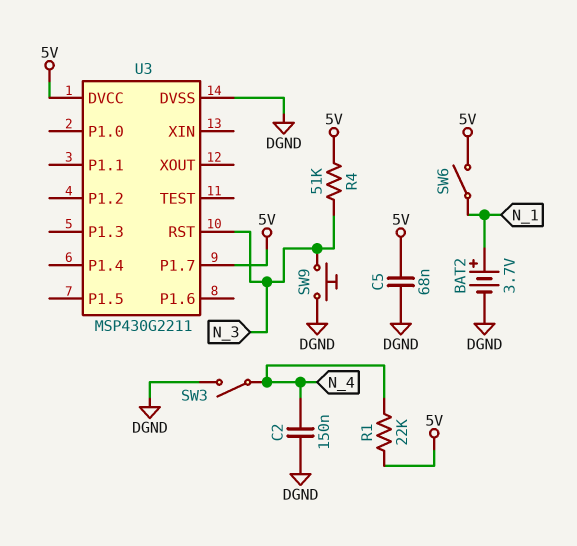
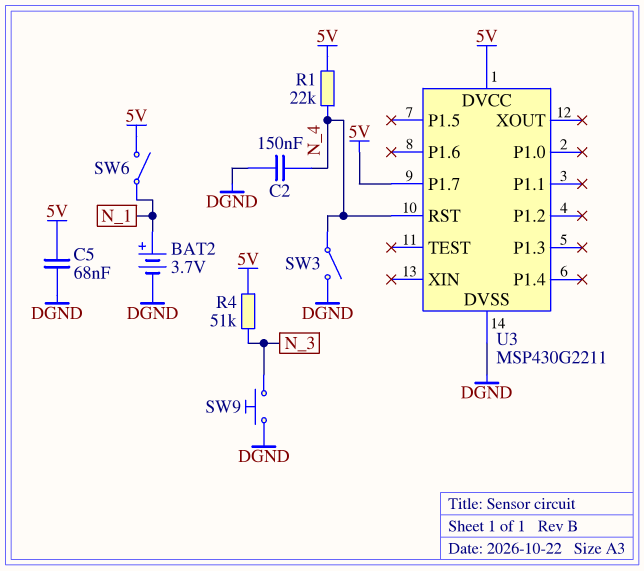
U3 pin RST: N_3 -> N_4

